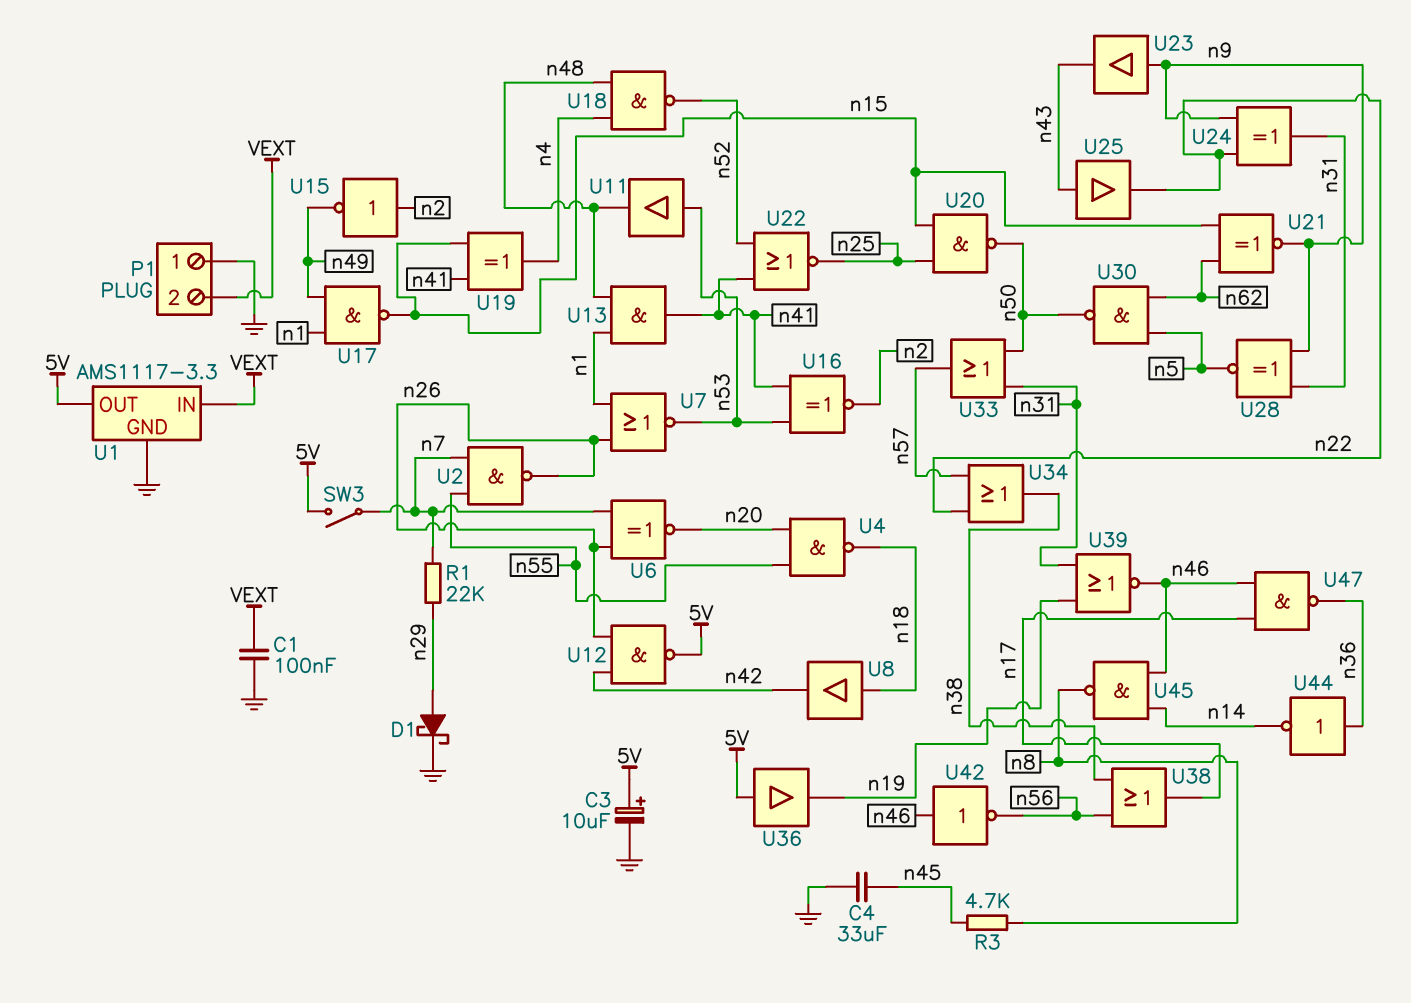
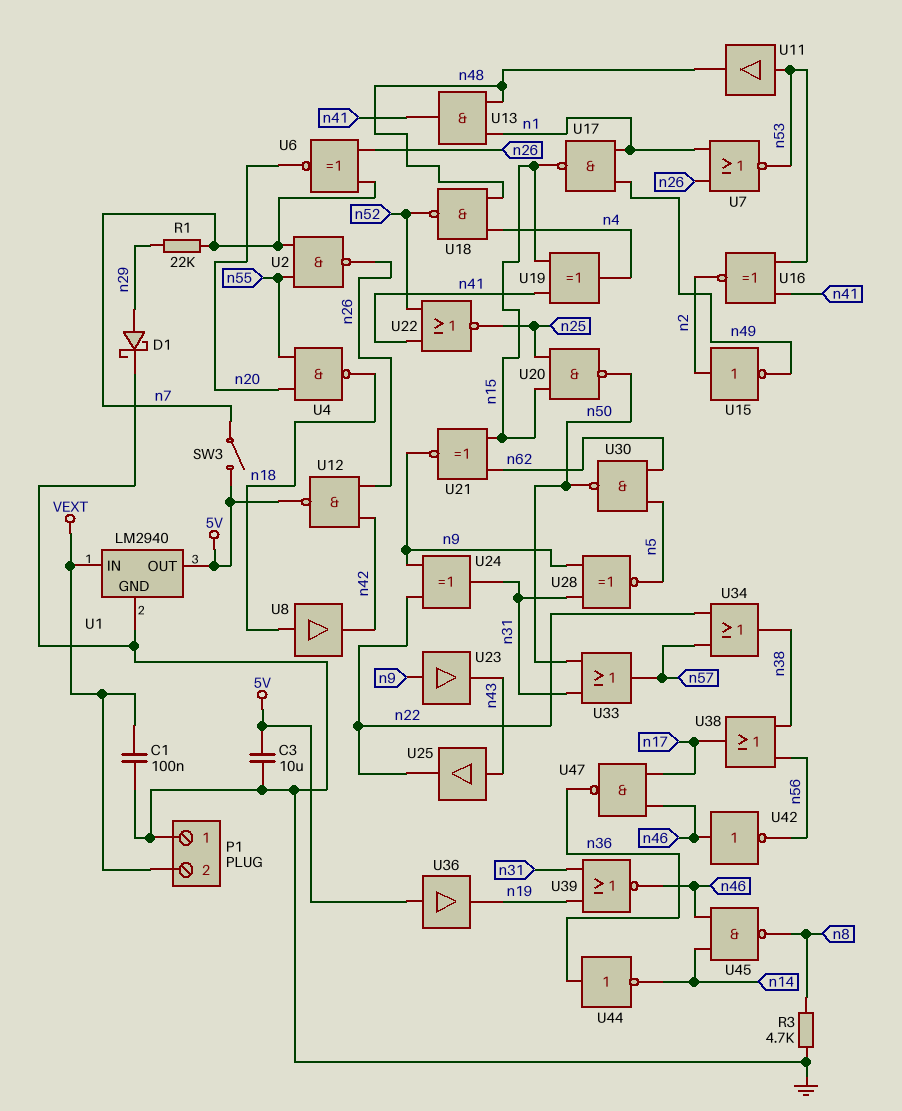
C3: 10uF (plus 5V, minus GND) -> 10uF (5V, GND)
C4: 33uF (GND, n45) -> none
R3: 4.7k (n8, n45) -> 4.7k (GND, n8)
U1: AMS1117-3.3 -> LM2940

